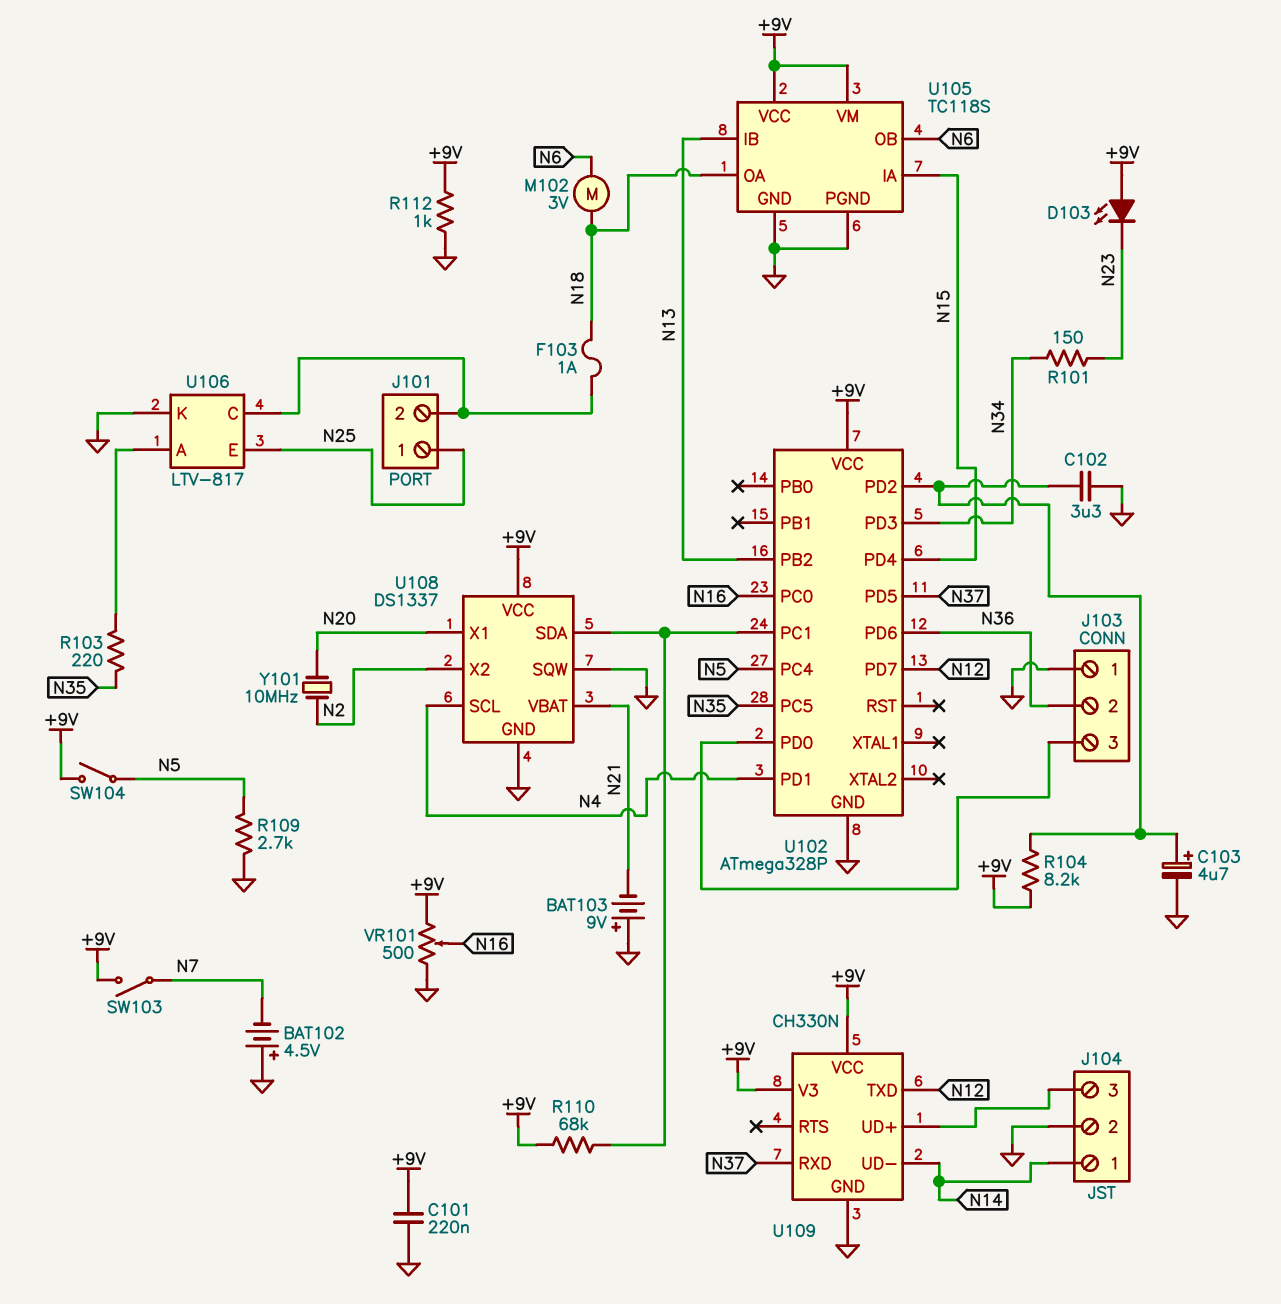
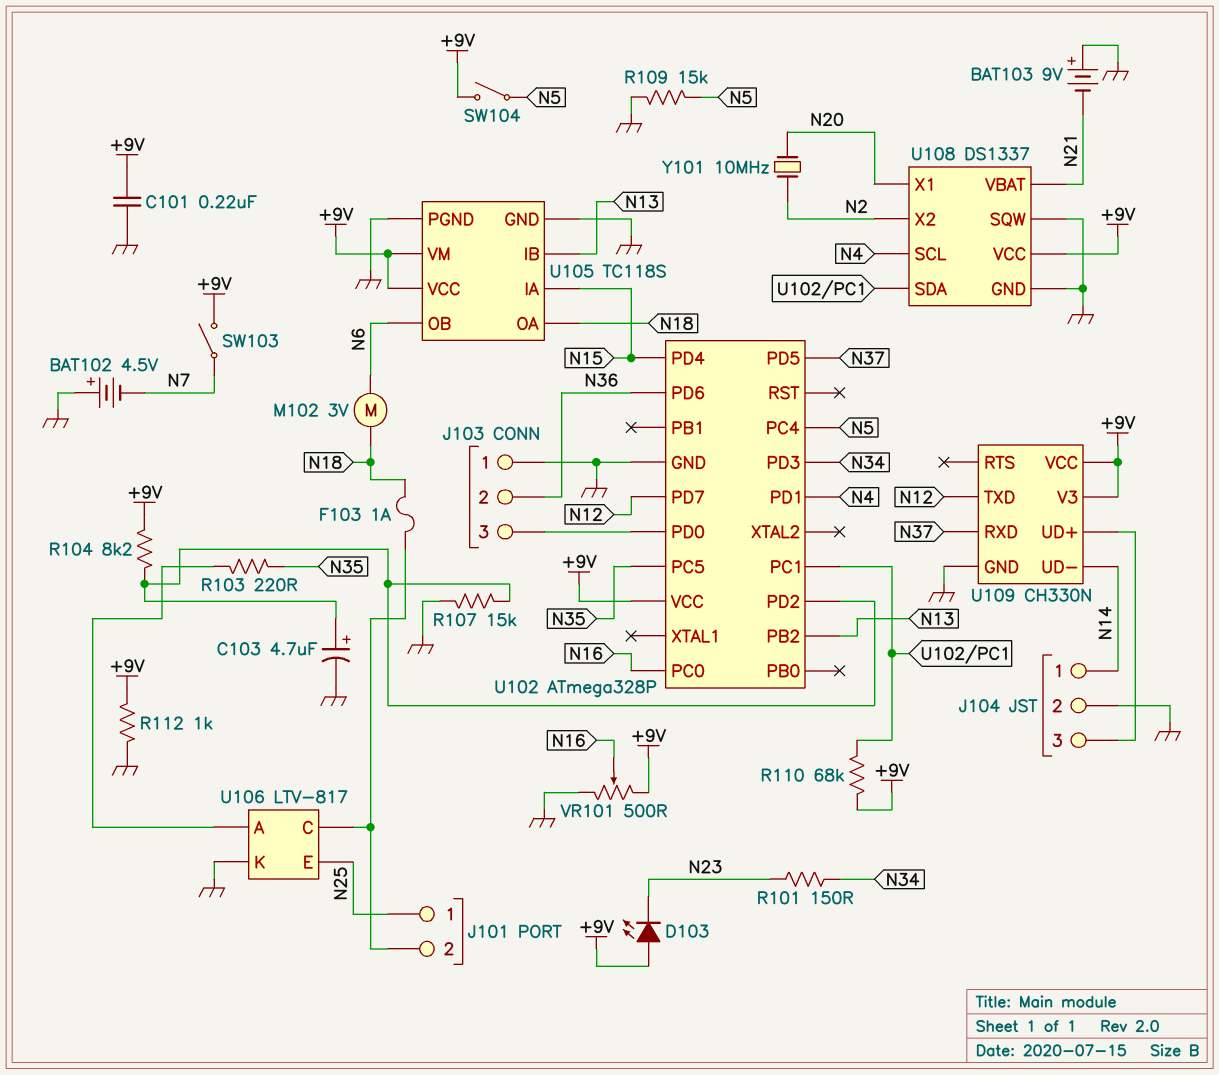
C102: 3.3uF (GND, U102/PD2) -> none
R107: none -> 15k (GND, U102/PD2)
R109: 2.7k (GND, N5) -> 15k (GND, N5)

